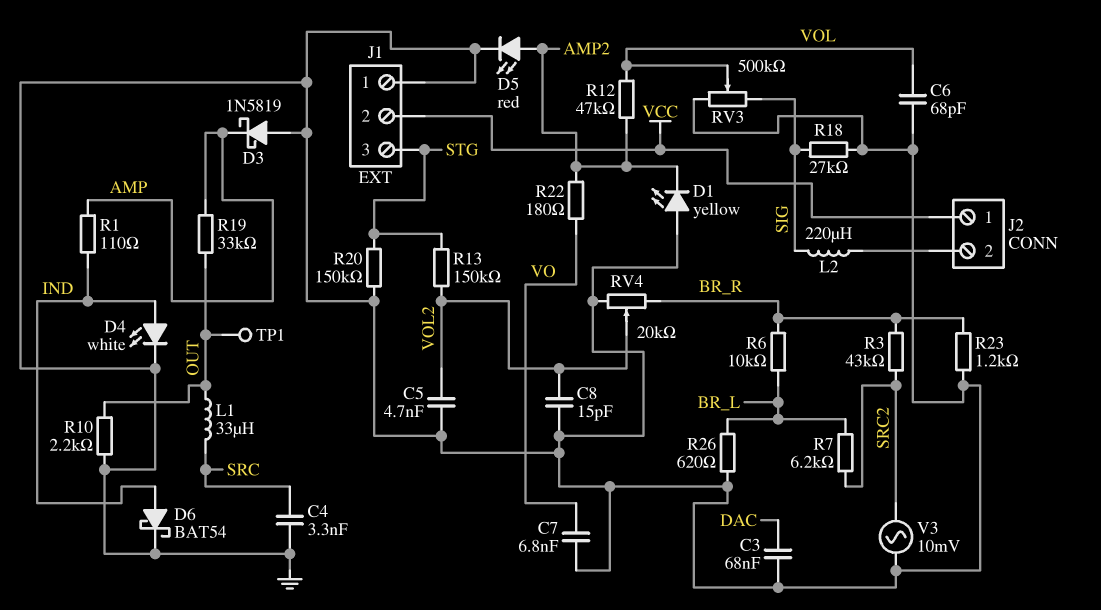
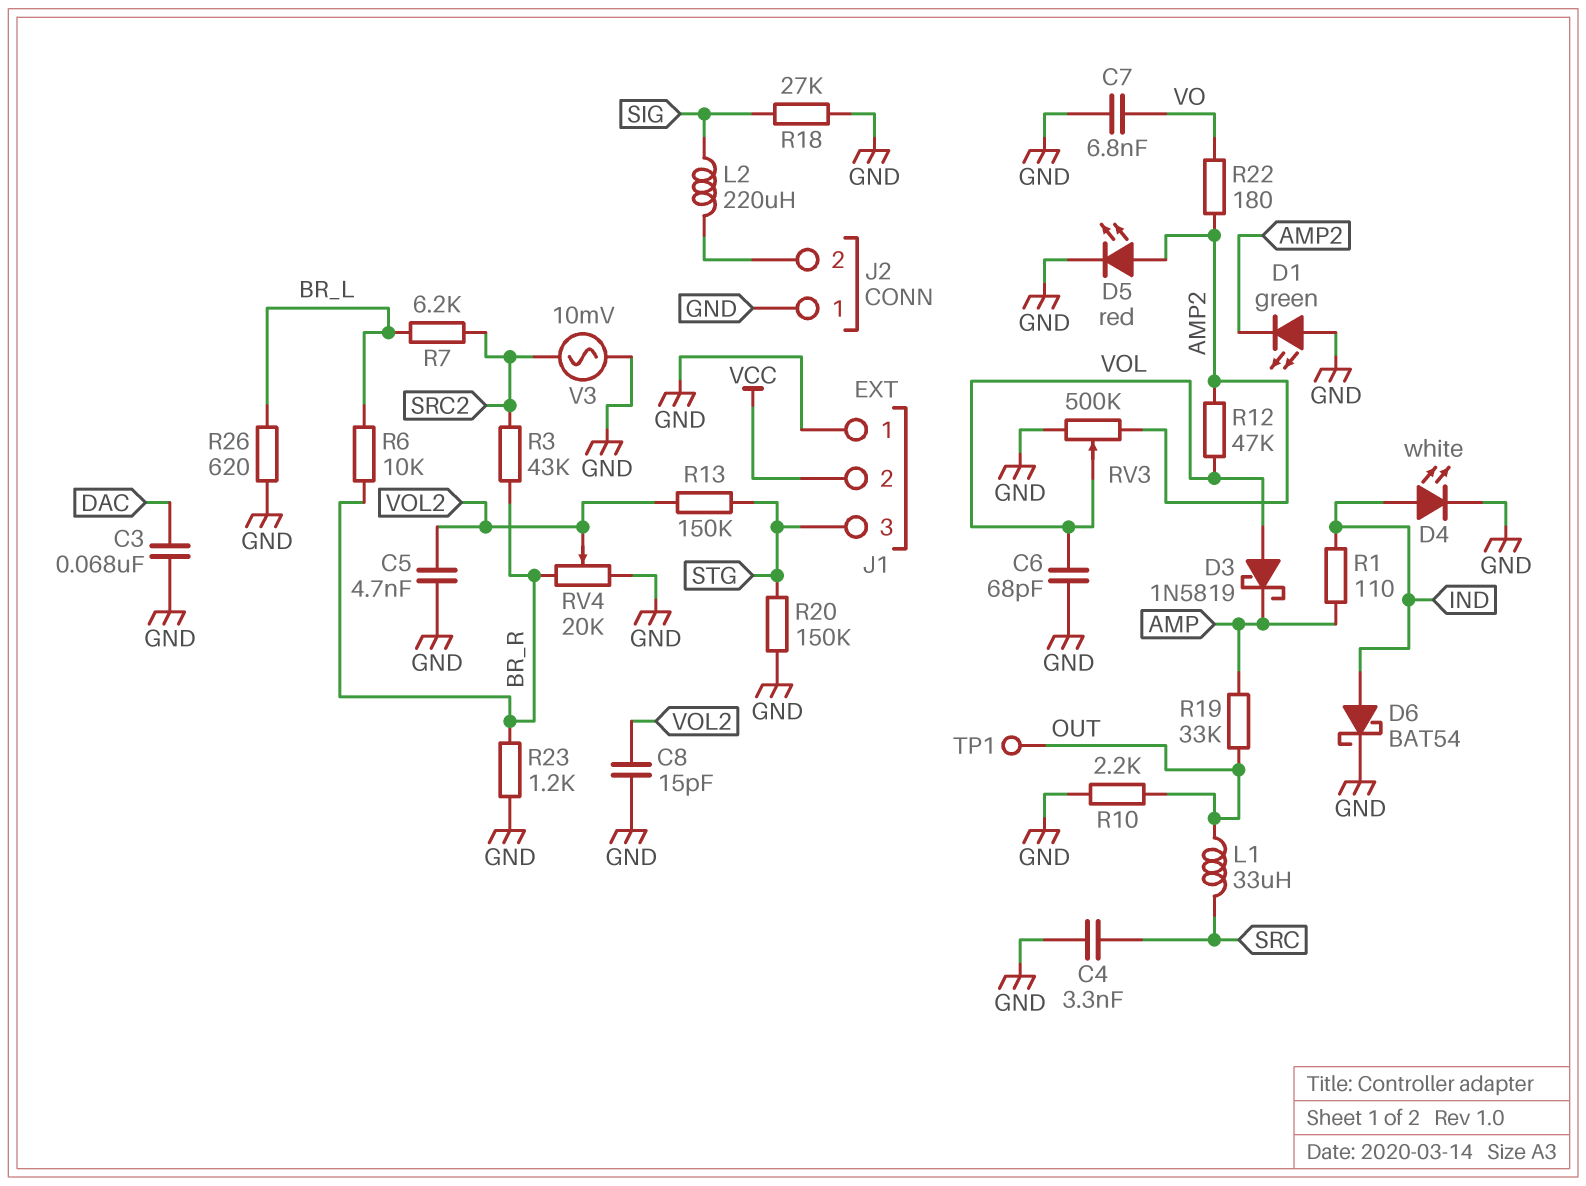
D1: LED yellow (A GND, K AMP2) -> LED green (A GND, K AMP2)
D3: schottky 1N5819 (A GND, K AMP) -> schottky 1N5819 (A VOL, K AMP)
J2 pin 1: VCC -> GND
RV3: 500k (GND, SIG, wiper VOL) -> 500k (AMP2, GND, wiper VOL)

